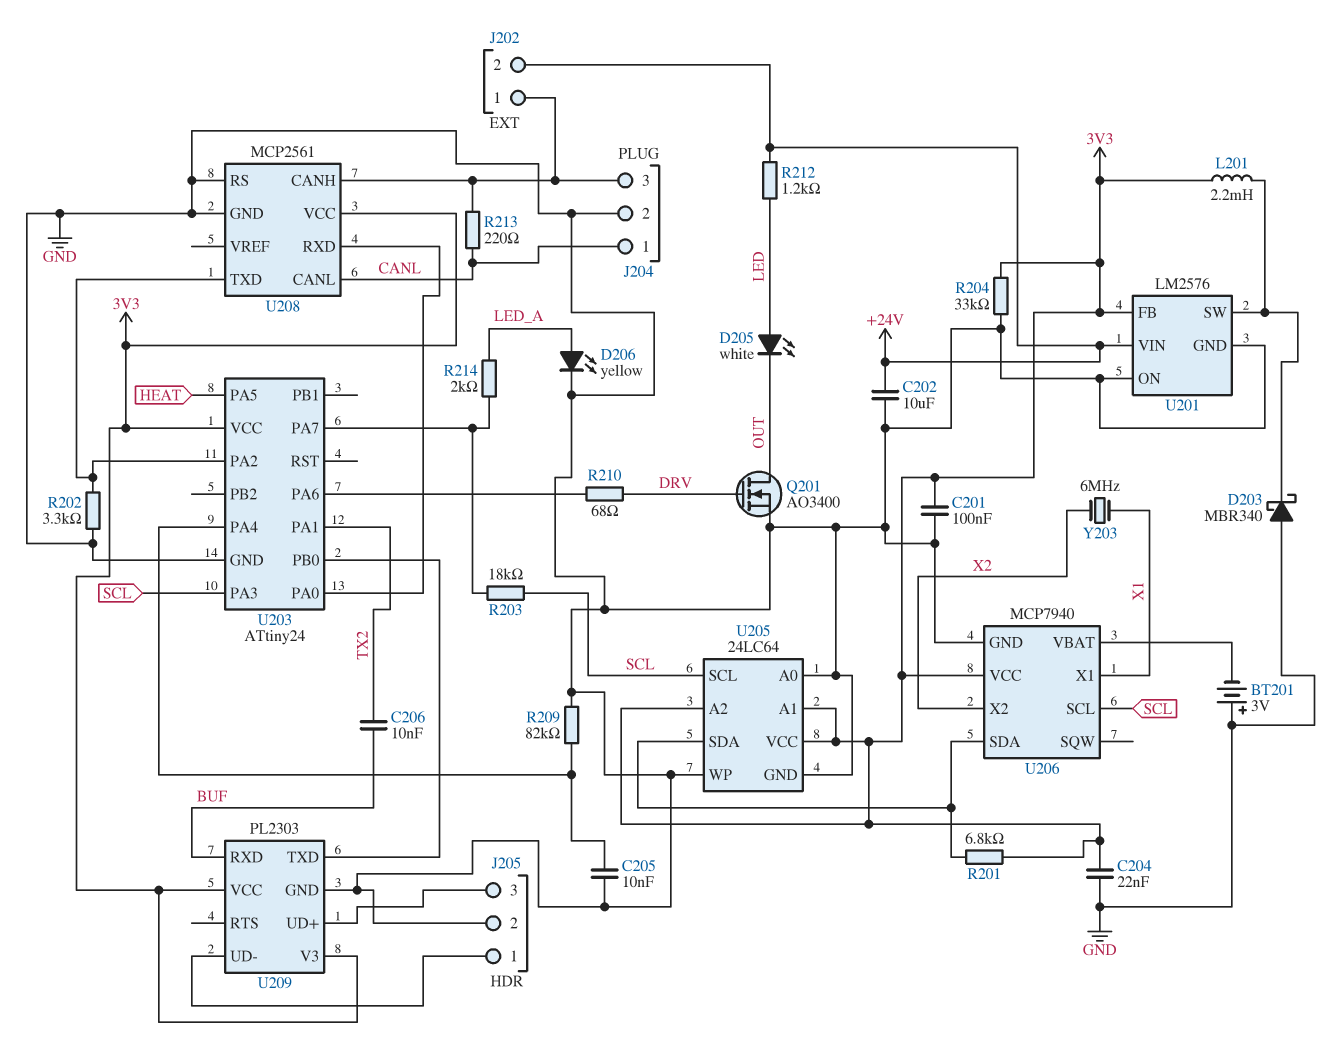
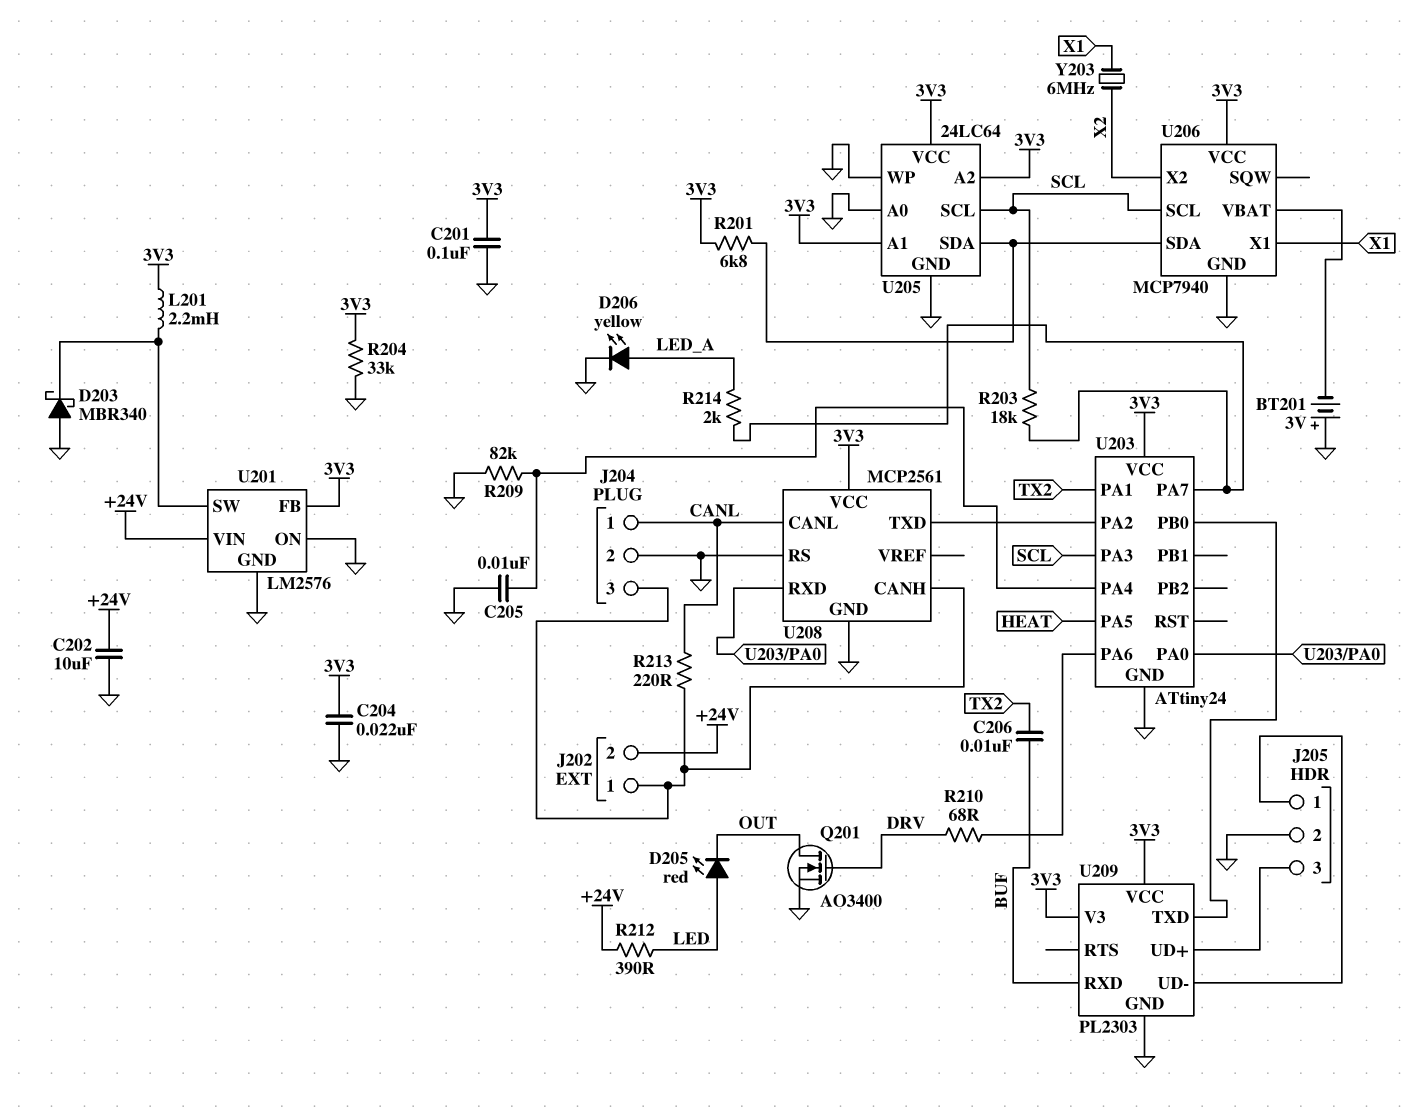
D205: LED white (A LED, K OUT) -> LED red (A LED, K OUT)
R202: 3.3k (GND, U203/PA2) -> none
R212: 1.2k (+24V, LED) -> 390 (+24V, LED)

